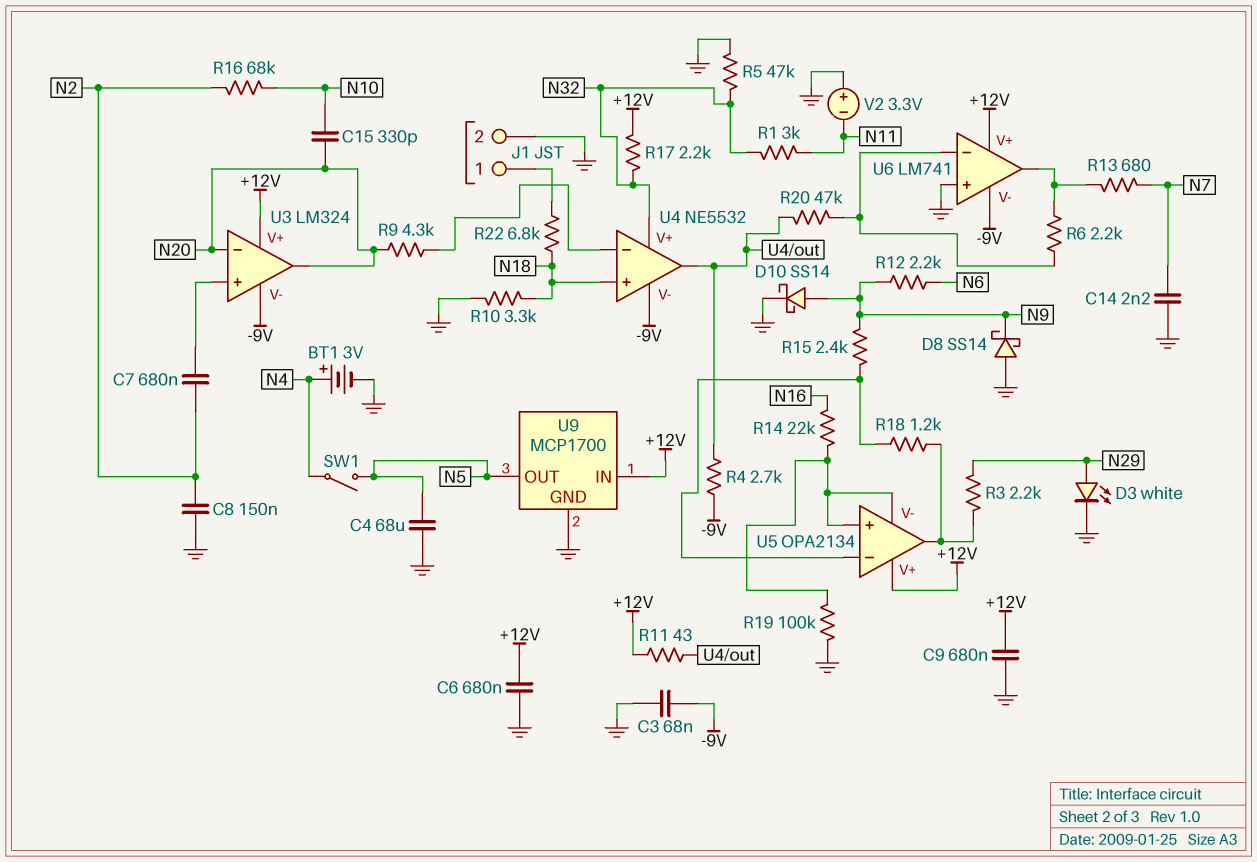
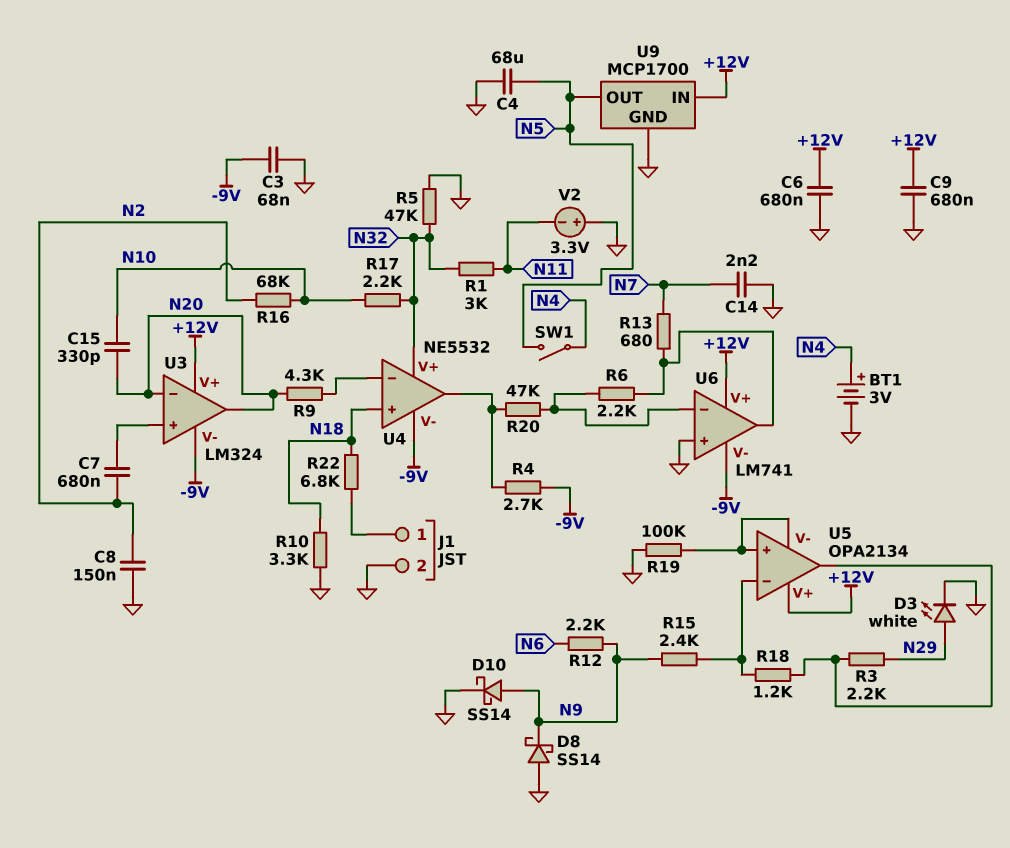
R11: 43 (+12V, U4/out) -> none
R14: 22k (N16, U5/V-) -> none
R17: 2.2k (+12V, N32) -> 2.2k (N10, N32)

